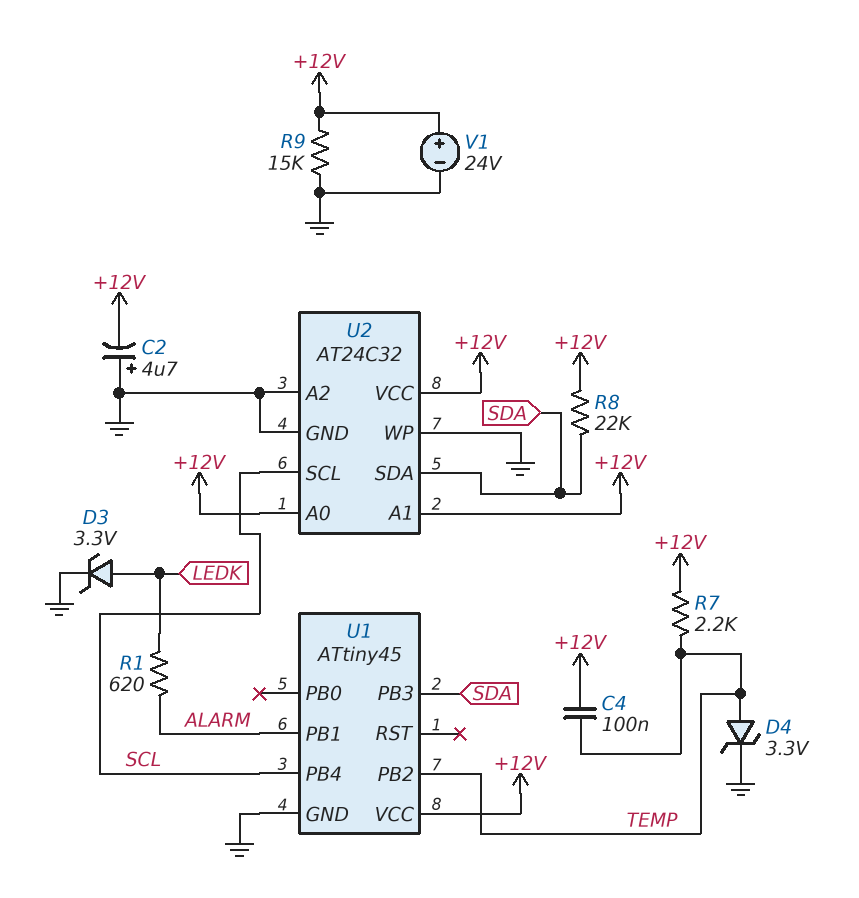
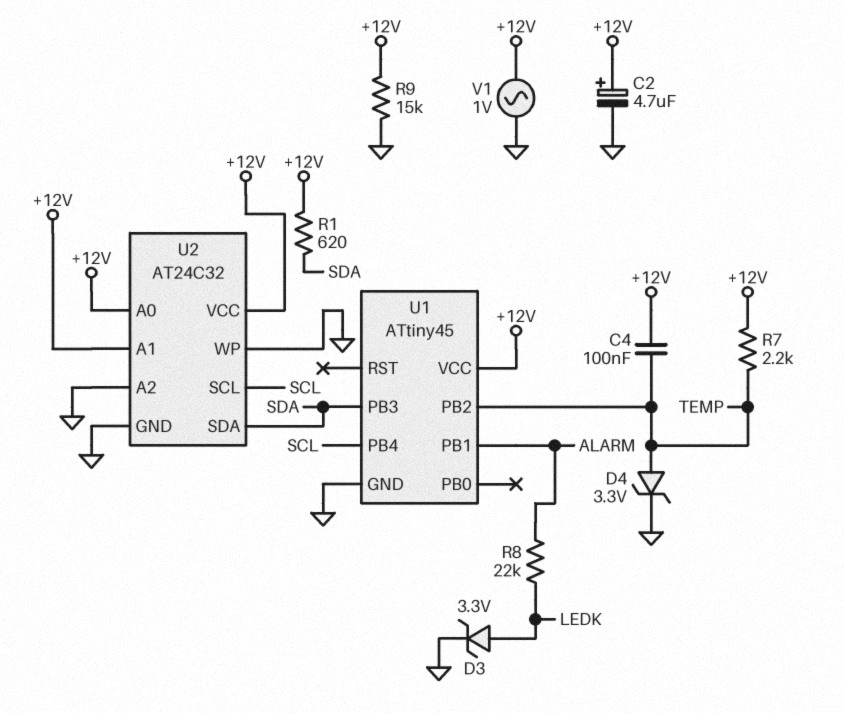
C2: 4.7uF (plus GND, minus +12V) -> 4.7uF (plus +12V, minus GND)
R1: 620 (ALARM, LEDK) -> 620 (+12V, SDA)
R8: 22k (+12V, SDA) -> 22k (ALARM, LEDK)
V1: 24V (plus +12V, minus GND) -> AC 1V (+12V, GND)

